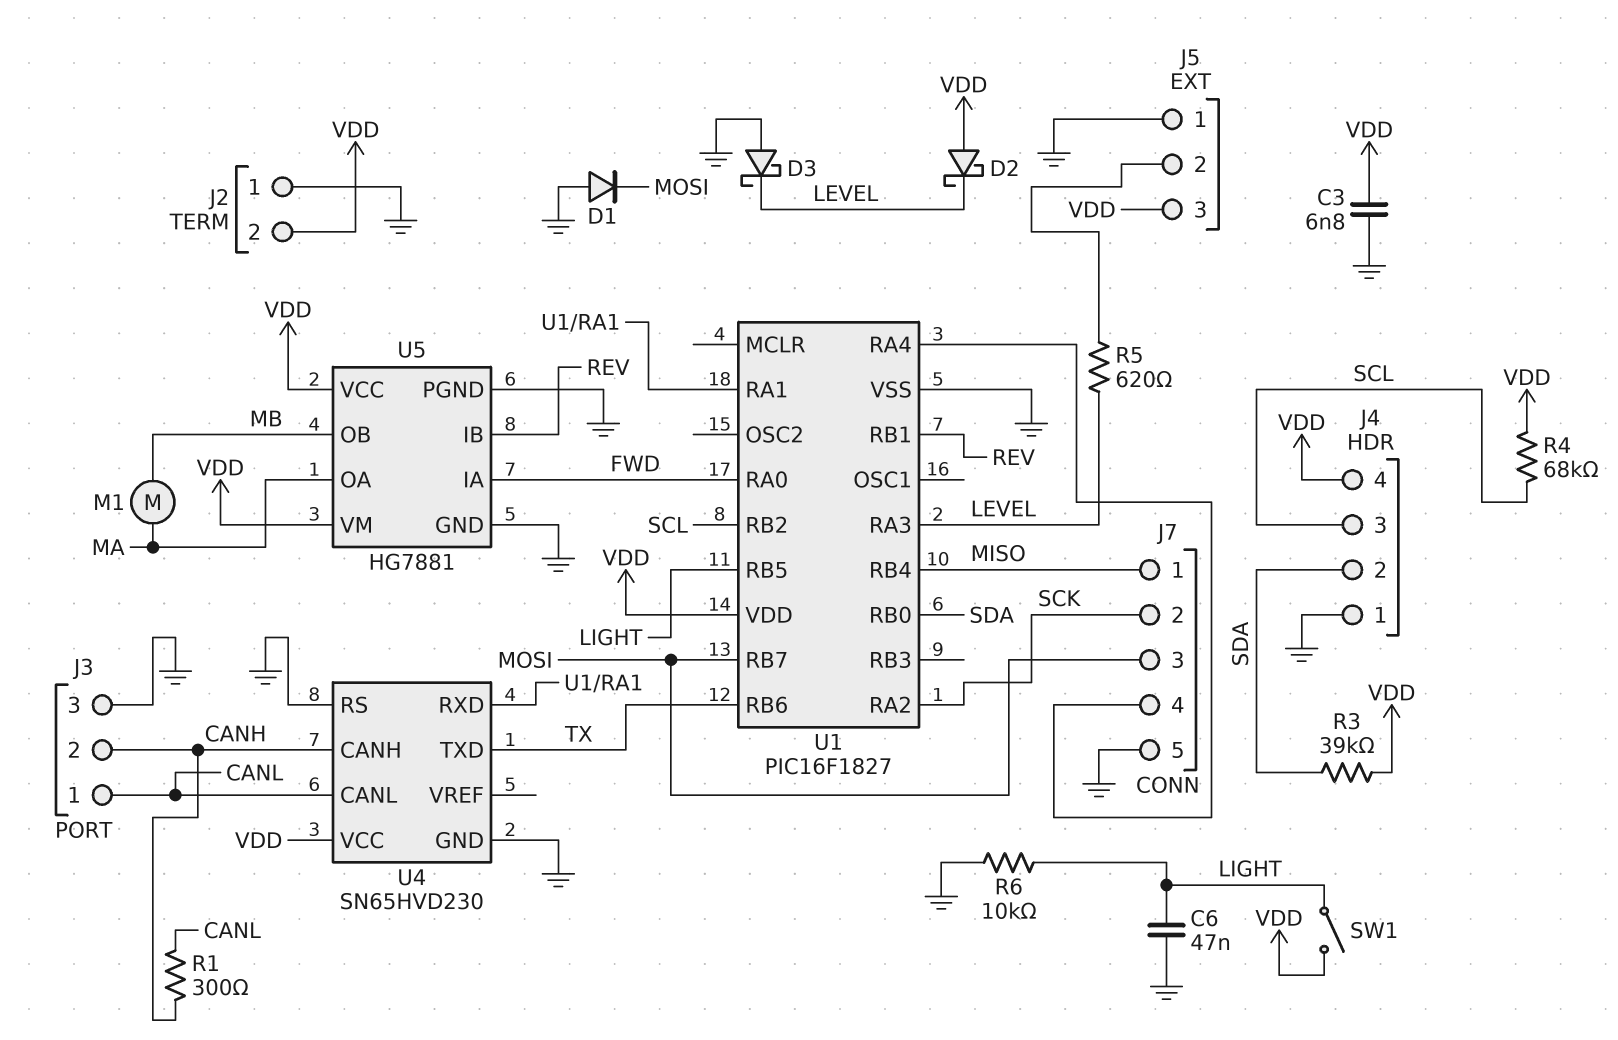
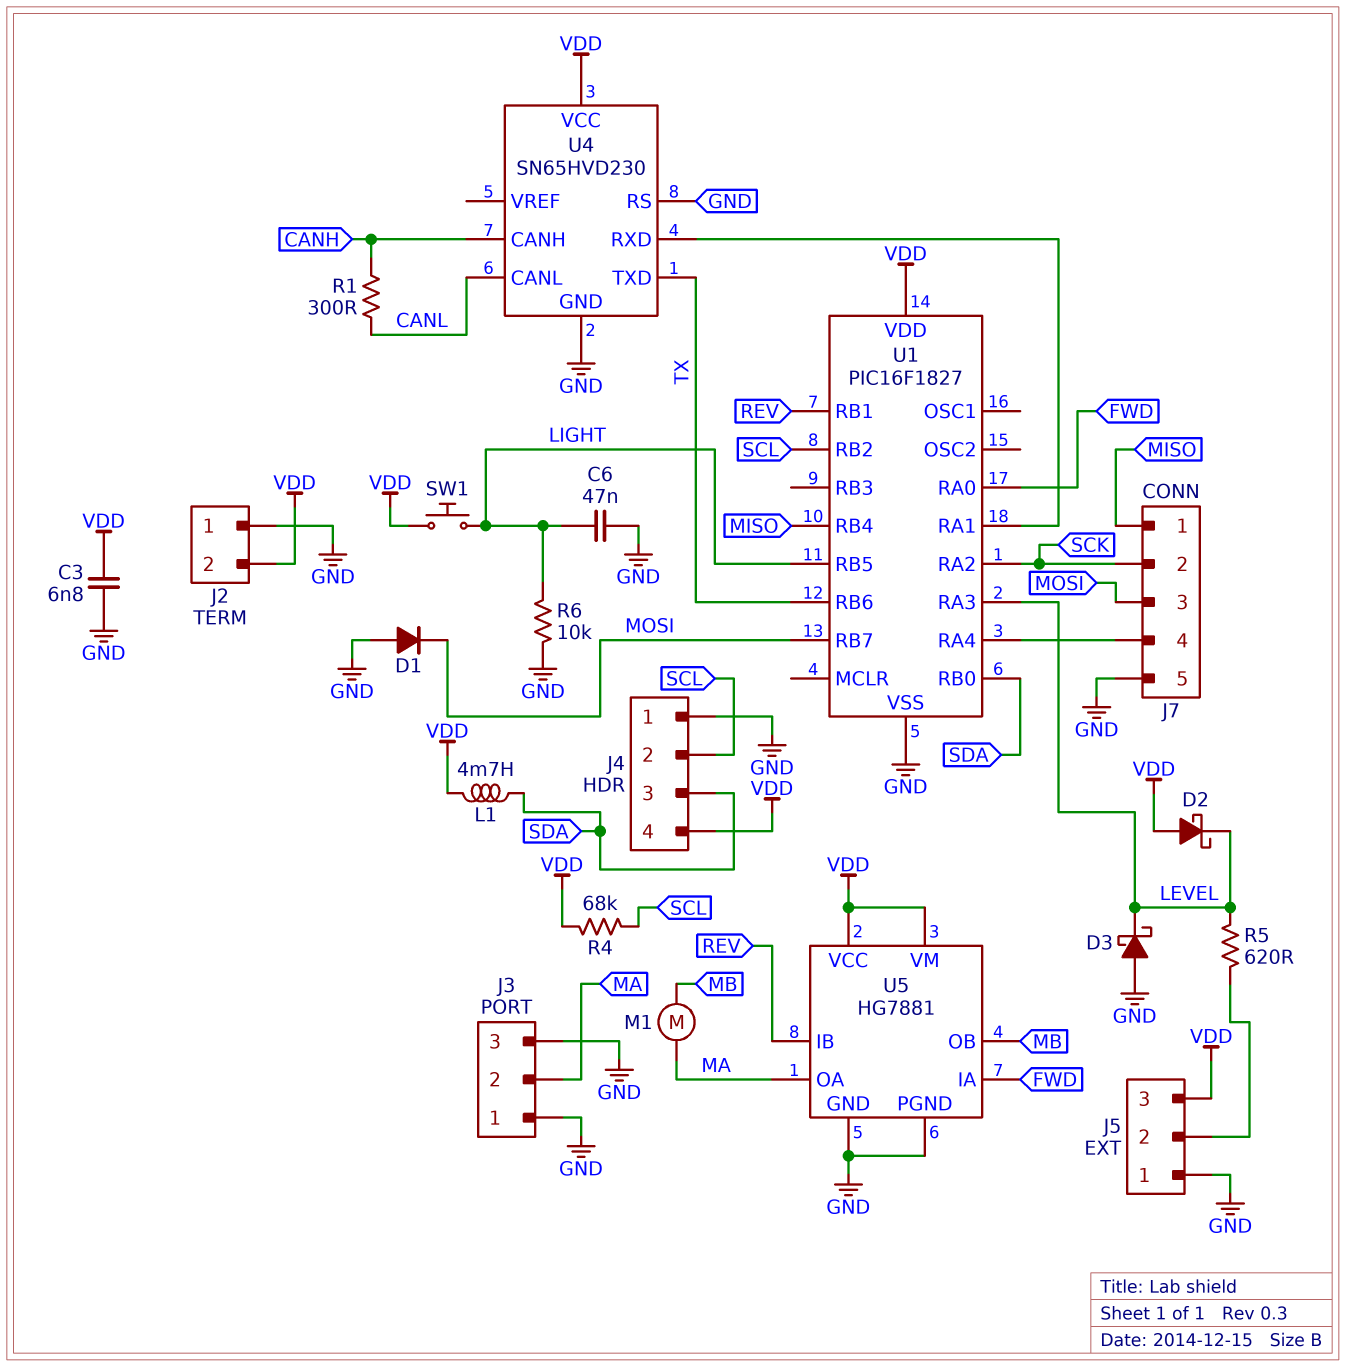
J3 pin 1: CANL -> GND
J3 pin 2: CANH -> MA
J4 pin 2: SDA -> SCL
J4 pin 3: SCL -> SDA
L1: none -> 4.7mH (SDA, VDD)
R3: 39k (SDA, VDD) -> none
SW1: switch (LIGHT, VDD) -> button (LIGHT, VDD)

